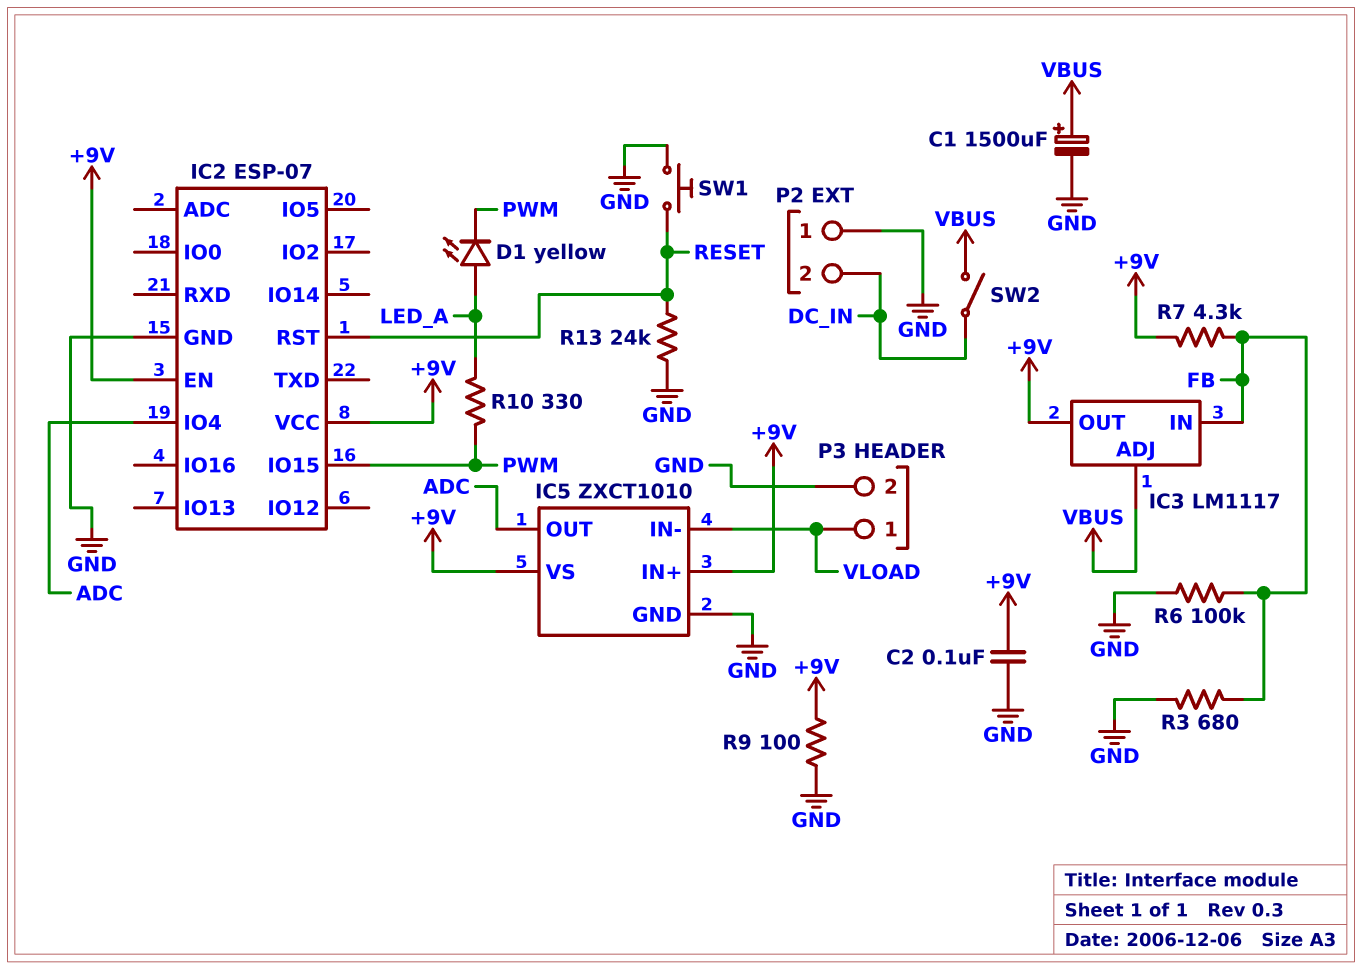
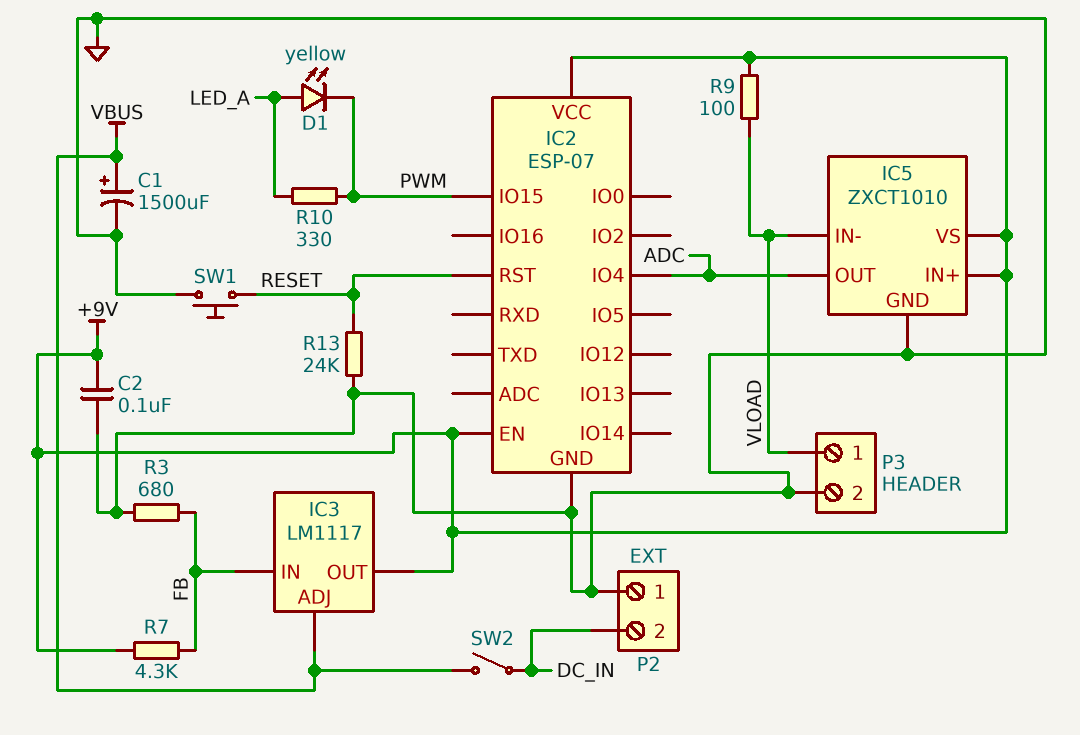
R6: 100k (FB, GND) -> none
R9: 100 (+9V, GND) -> 100 (+9V, VLOAD)

